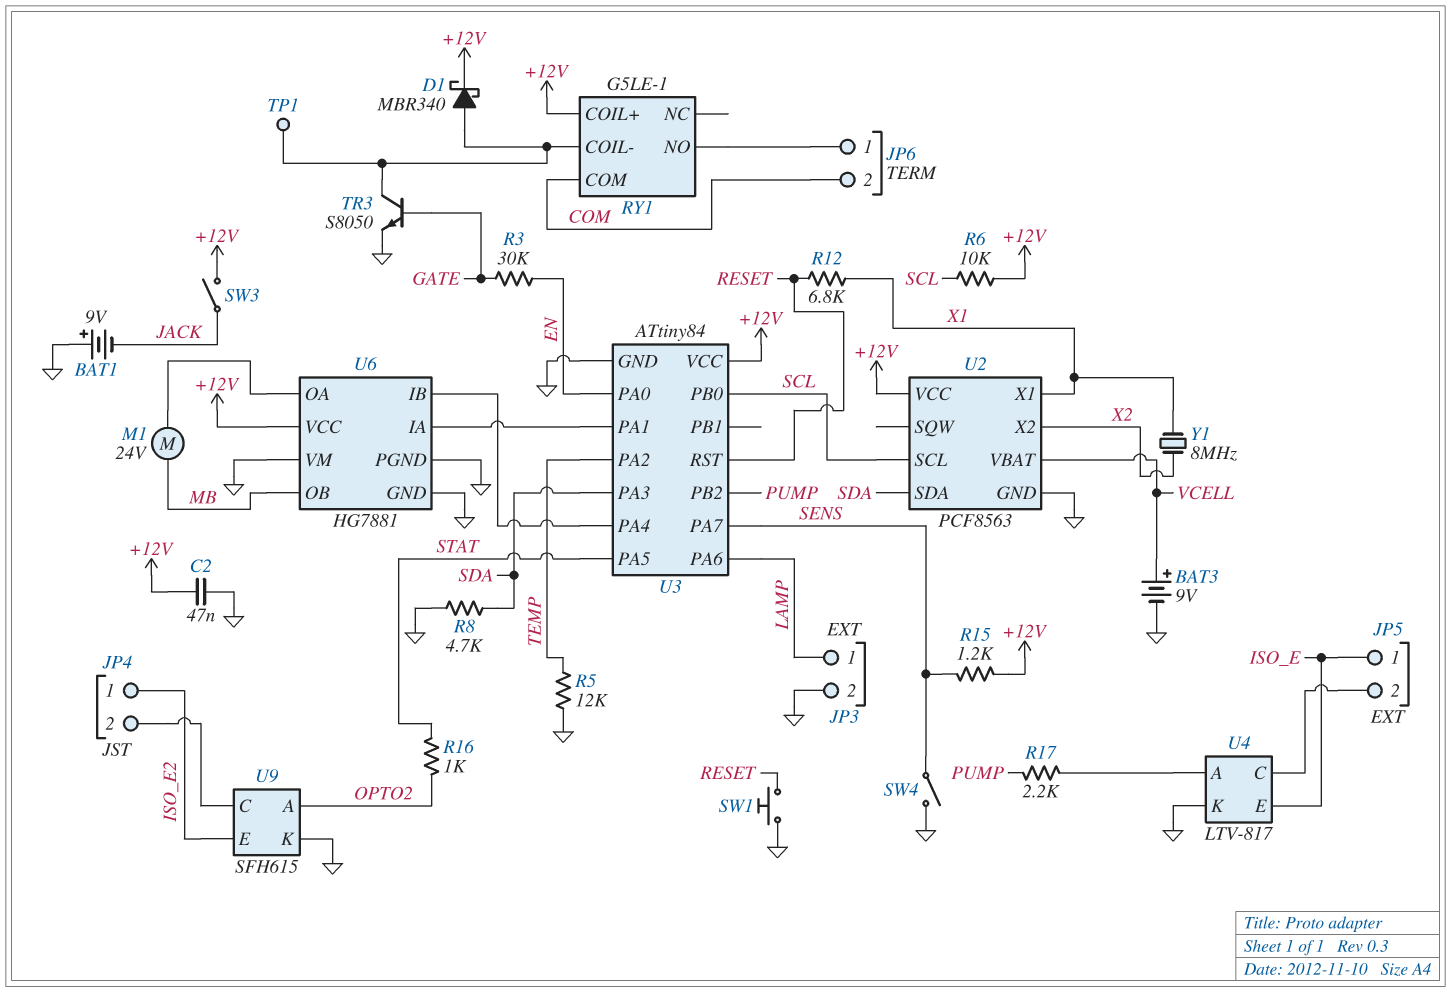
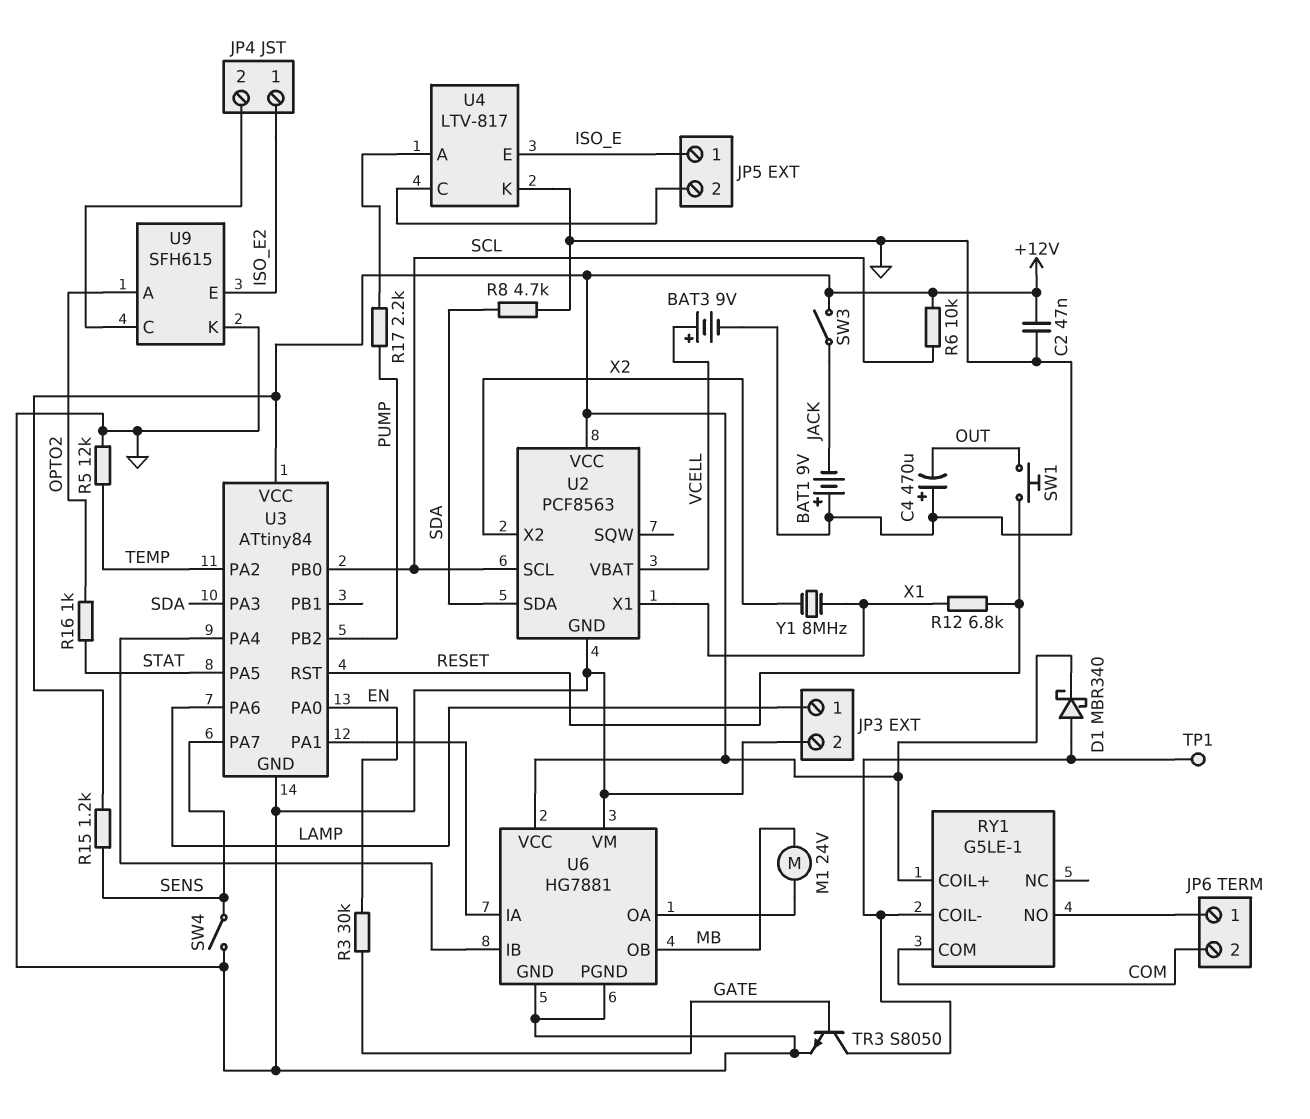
C4: none -> 470uF (plus GND, minus OUT)
SW1: button (GND, RESET) -> button (OUT, RESET)

